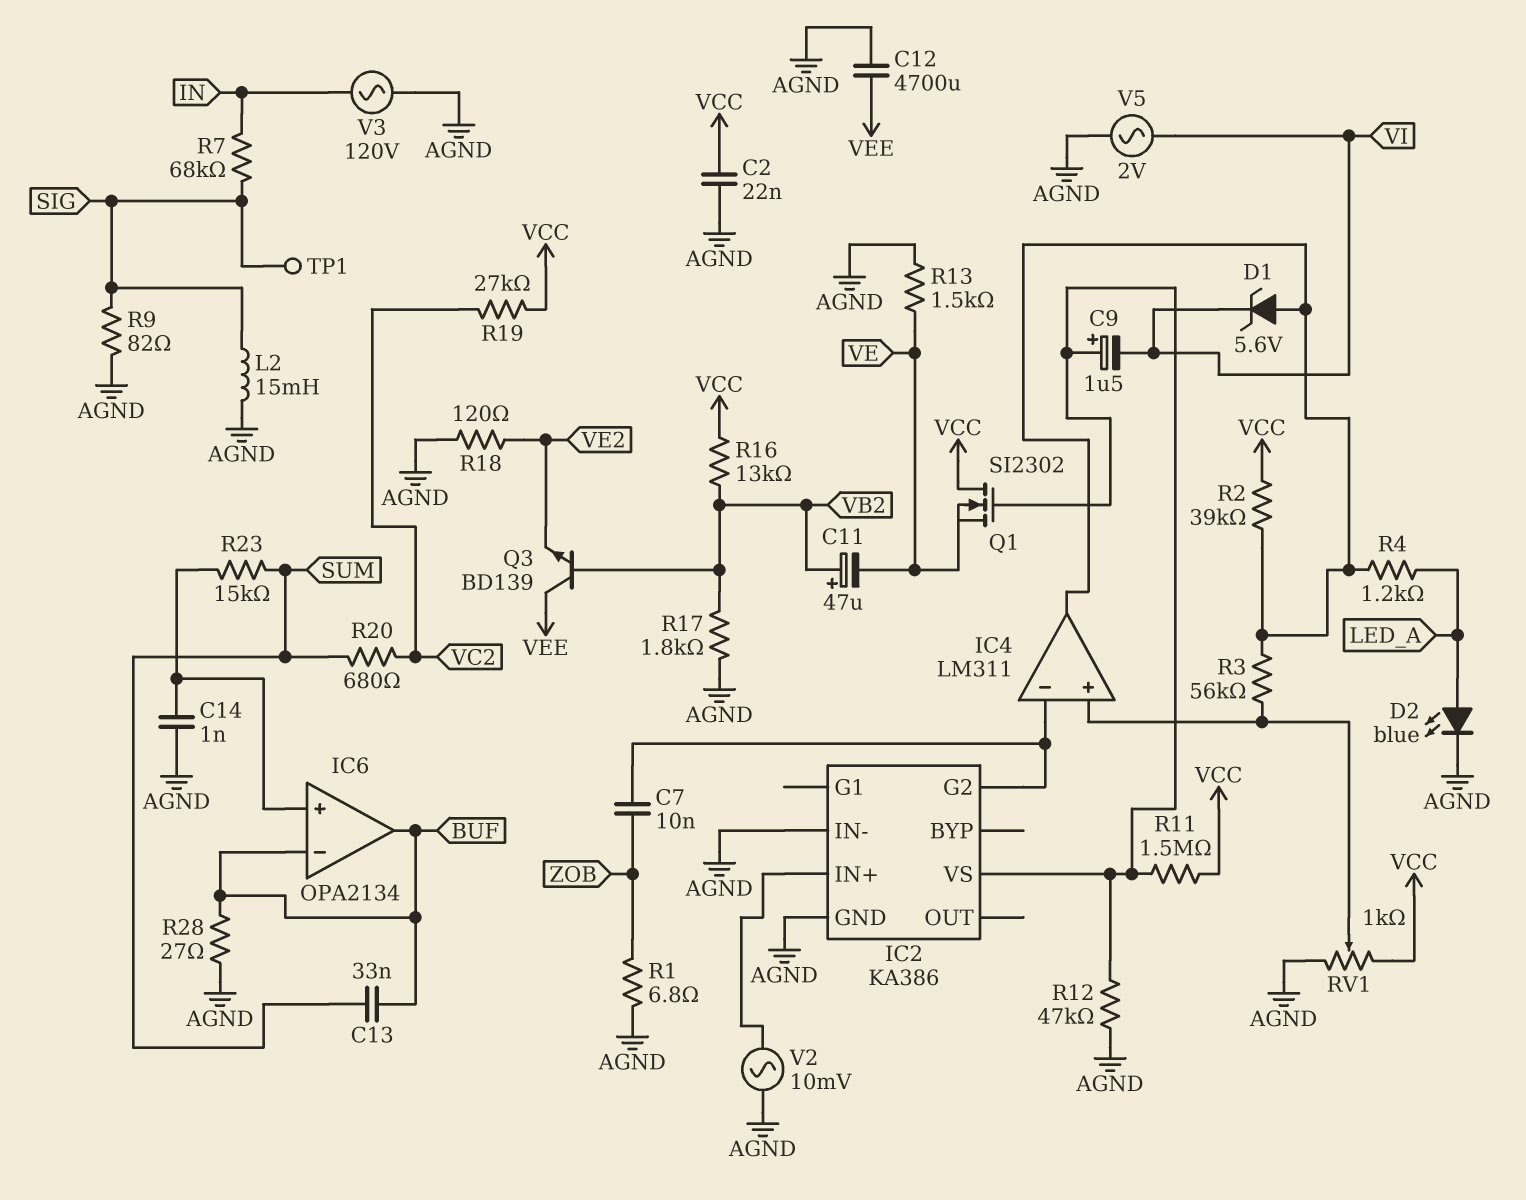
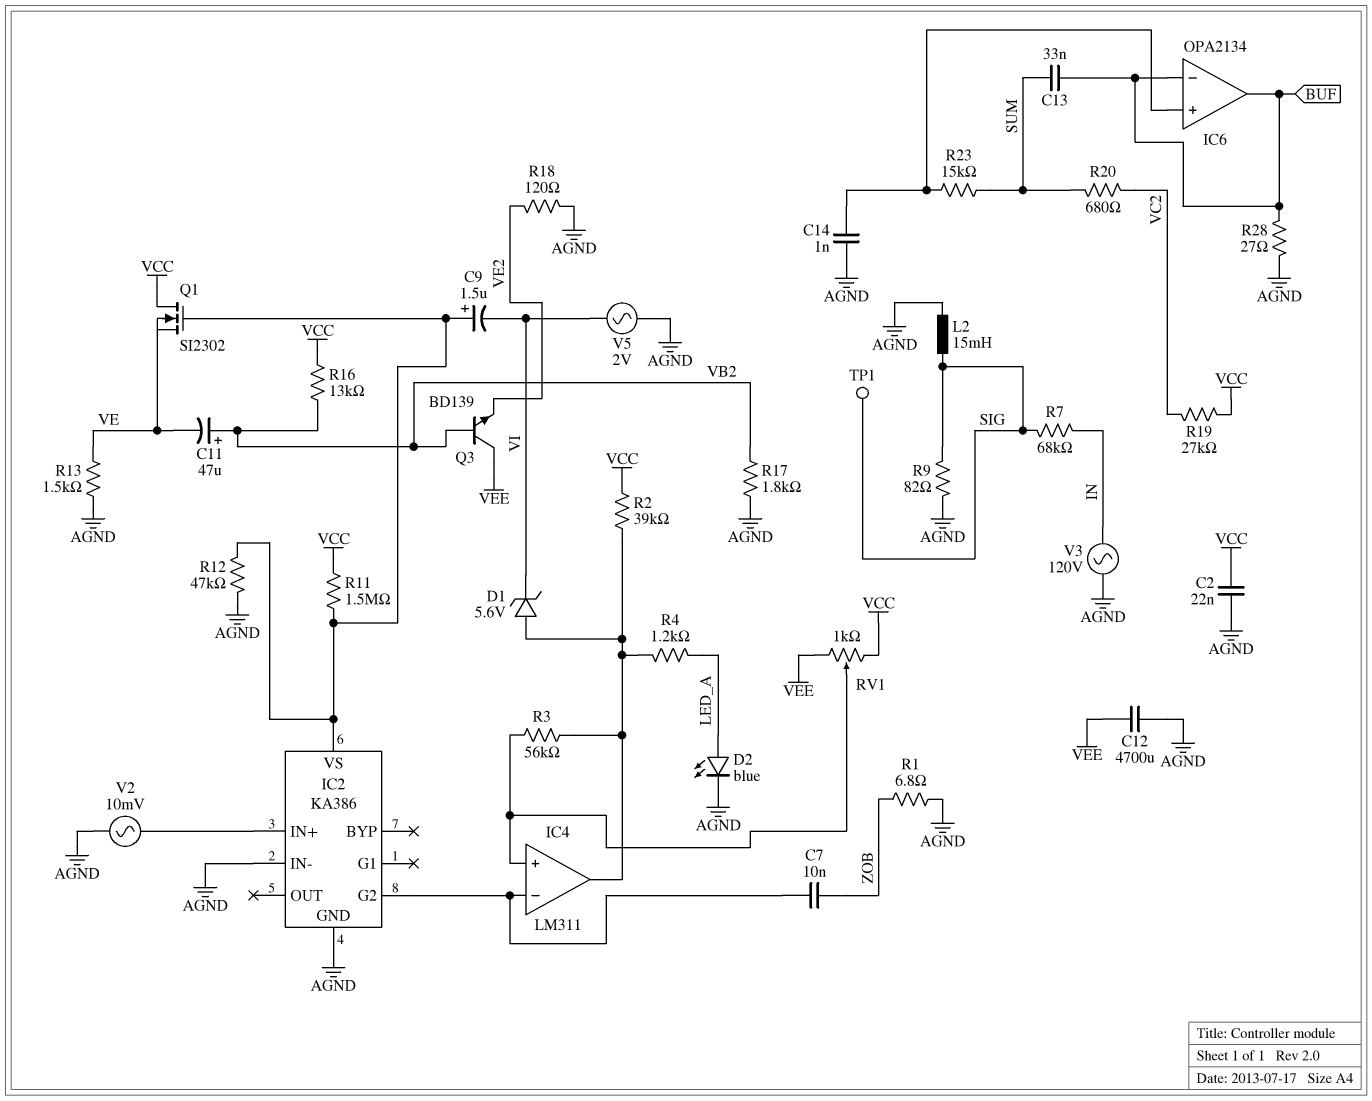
RV1: 1k (AGND, VCC, wiper IC4/in+) -> 1k (VCC, VEE, wiper IC4/in+)

